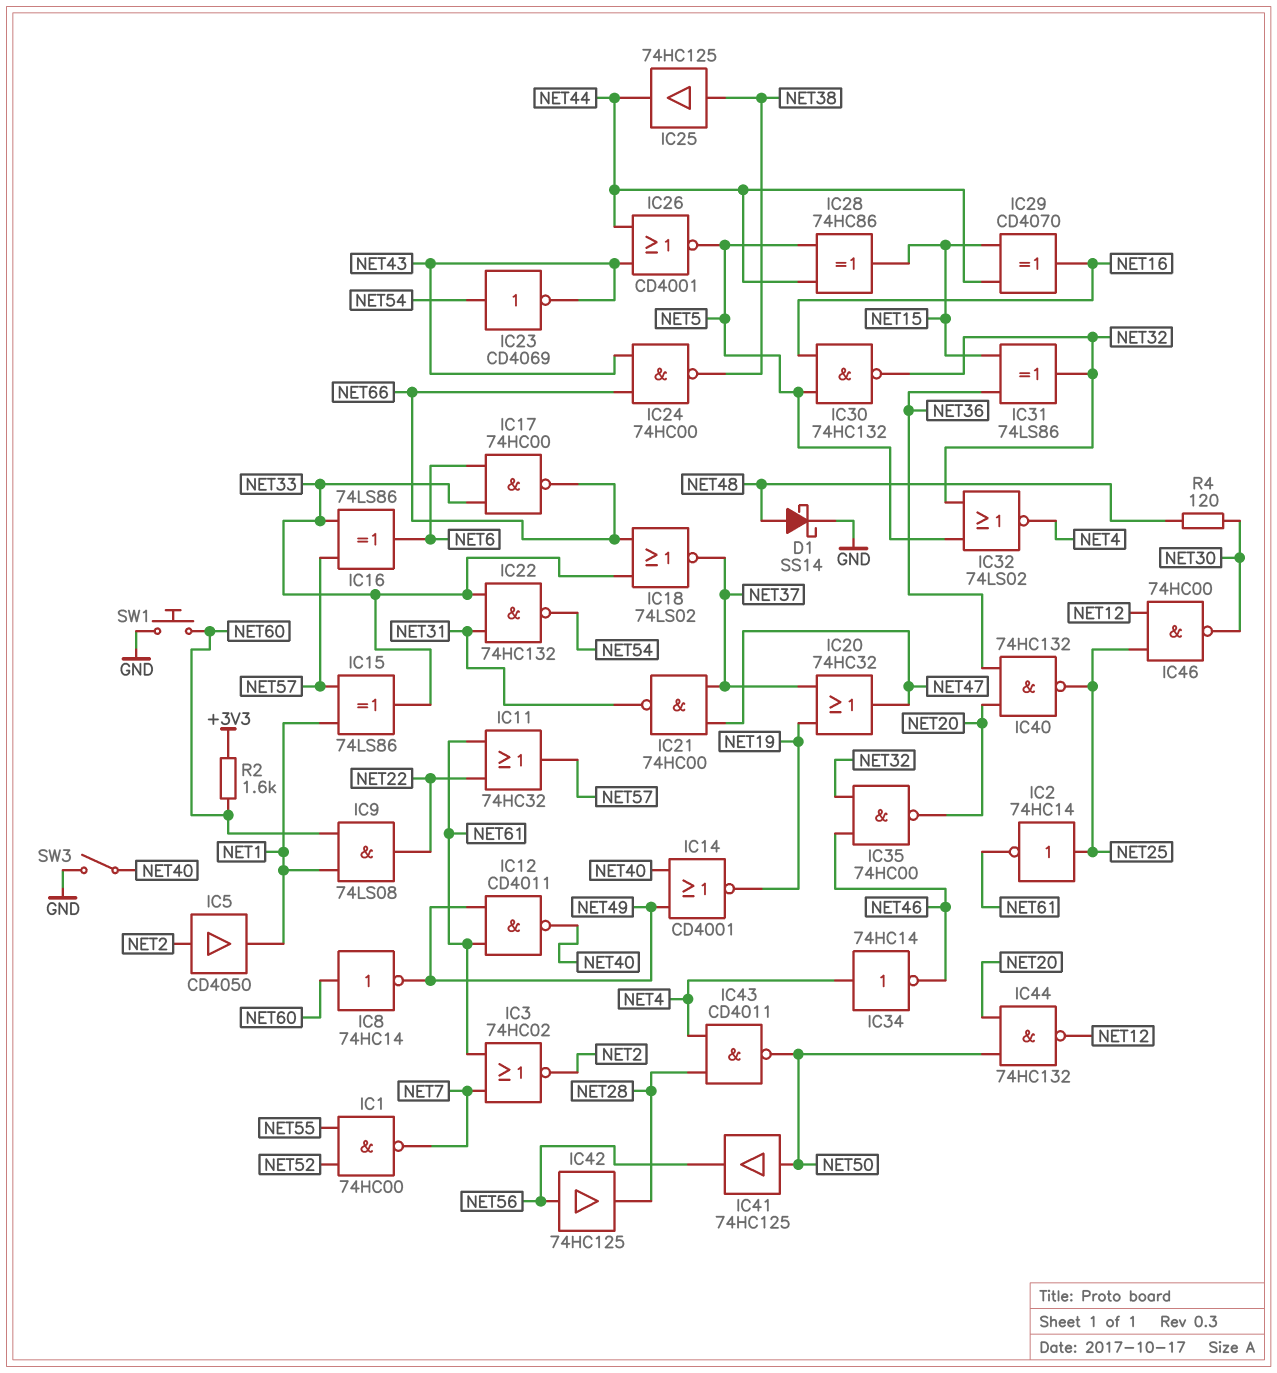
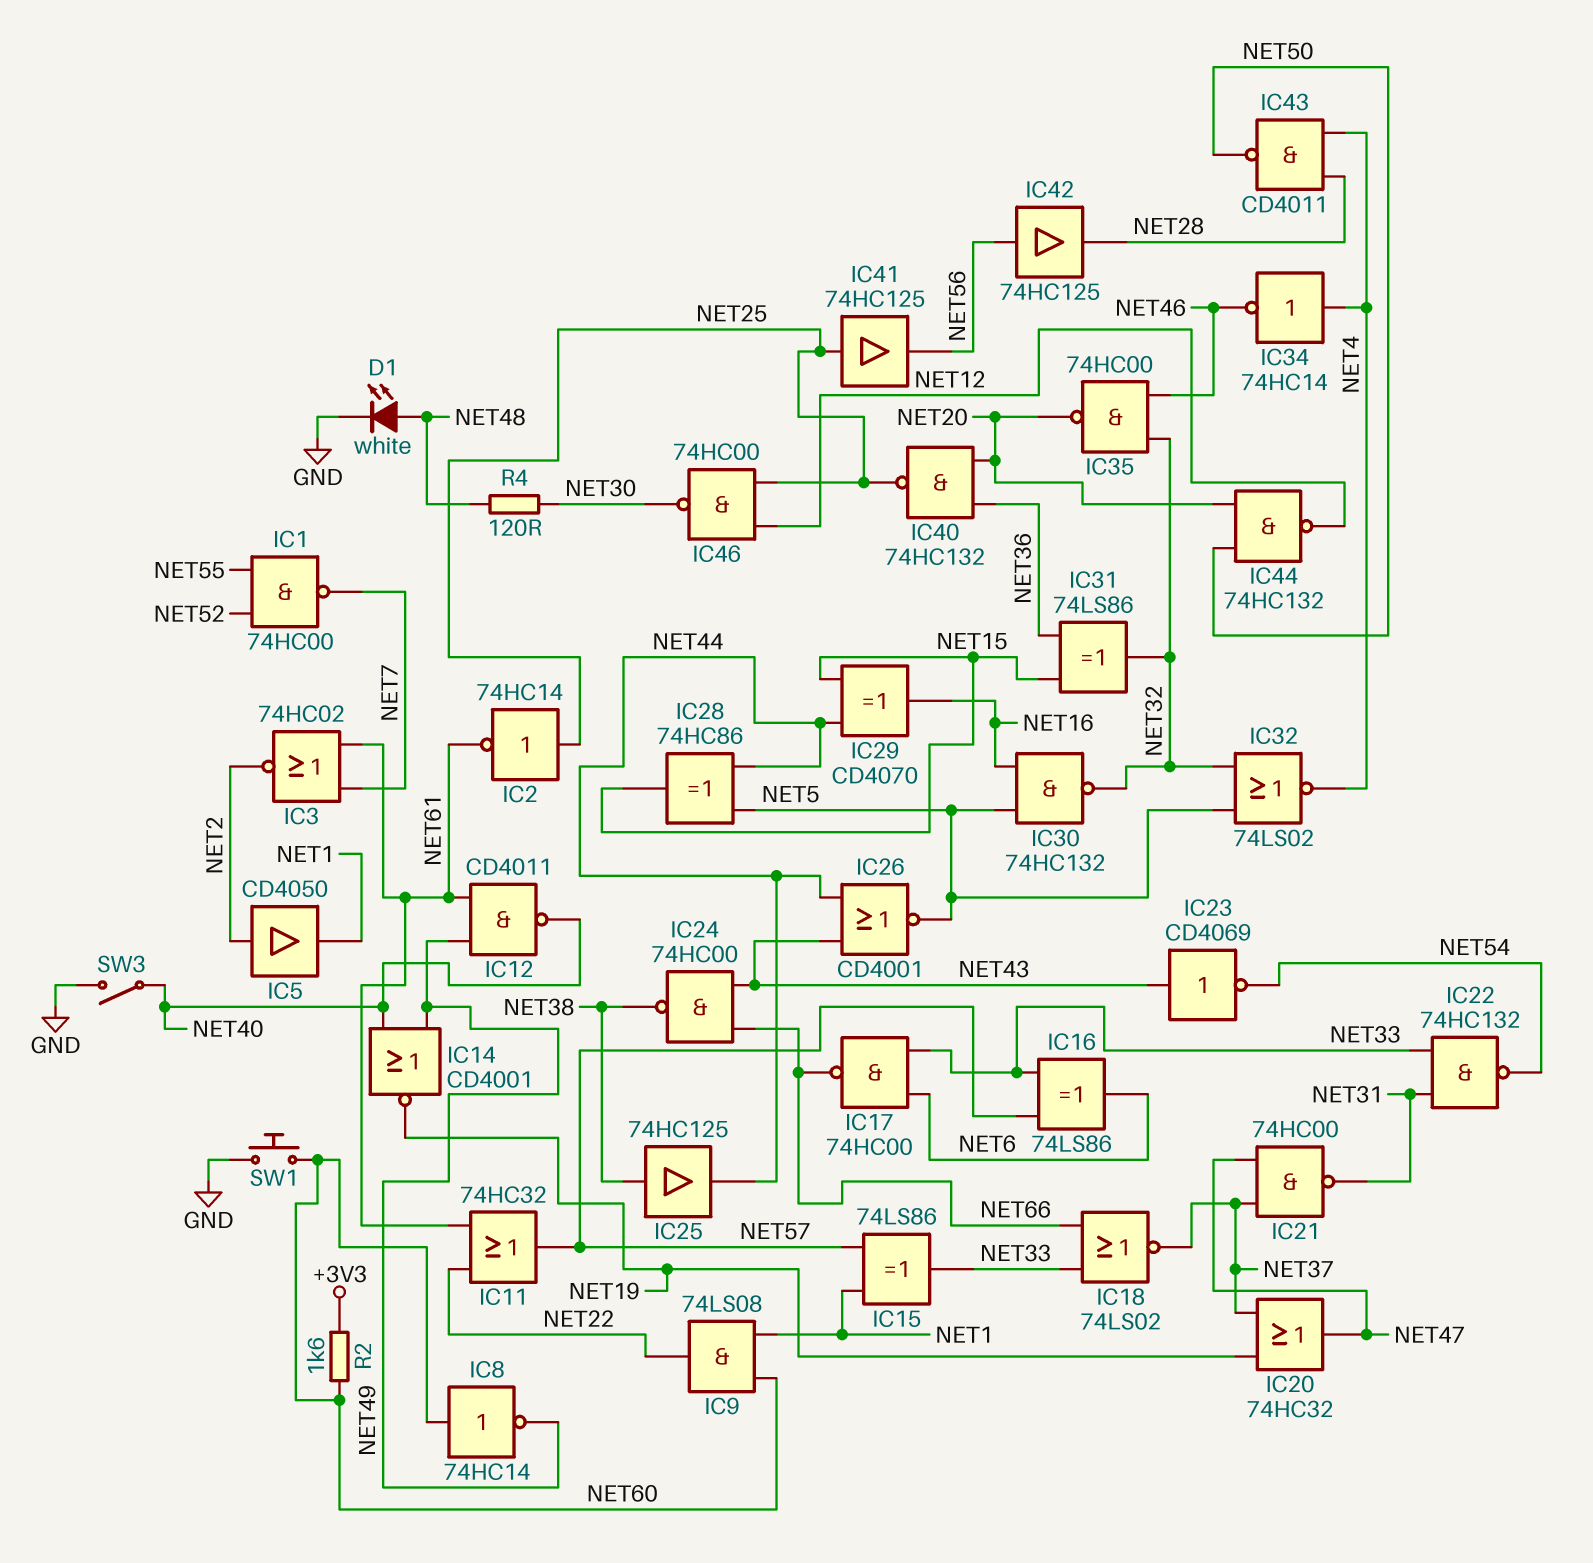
D1: schottky SS14 (A NET48, K GND) -> LED white (A NET48, K GND)
IC23: NOT CD4069 (in NET54, out NET43) -> NOT CD4069 (in NET43, out NET54)
IC41: buffer 74HC125 (in NET50, out NET56) -> buffer 74HC125 (in NET25, out NET56)

